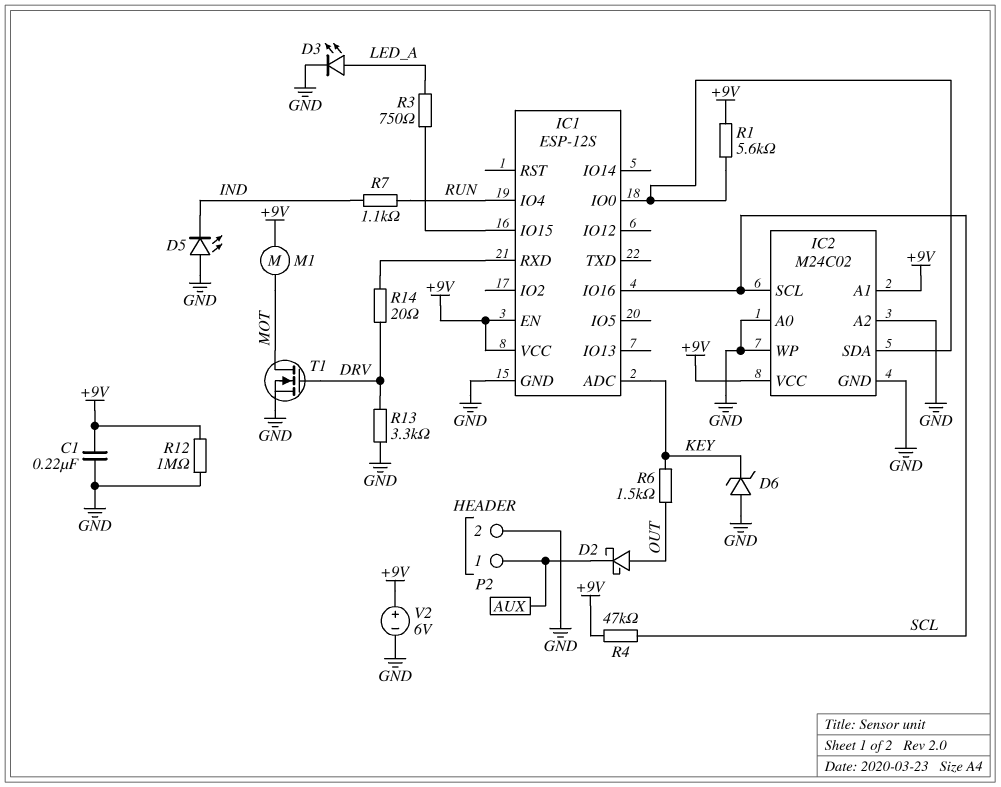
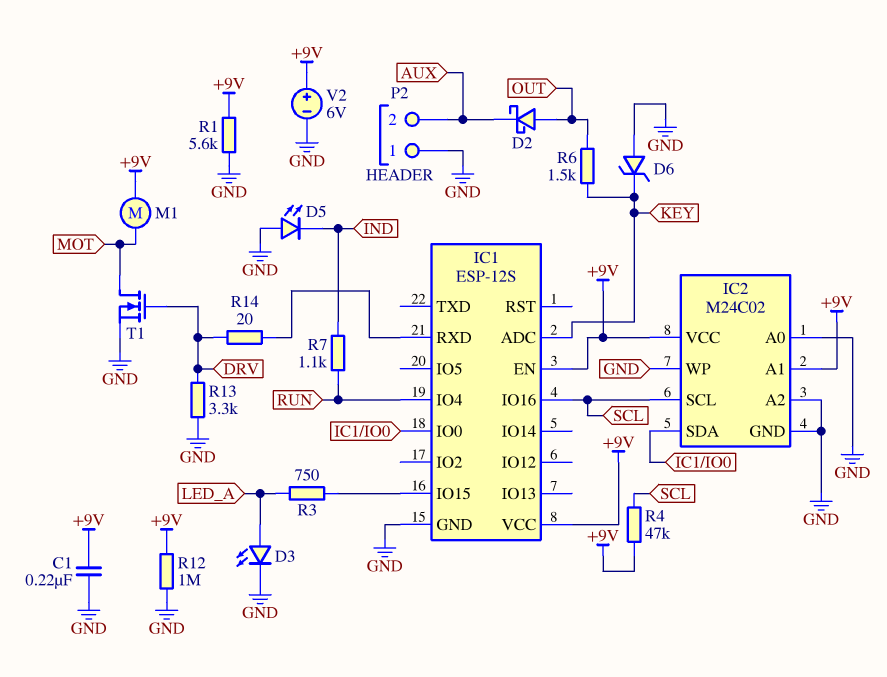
P2 pin 1: AUX -> GND
P2 pin 2: GND -> AUX
R1: 5.6k (+9V, IC1/IO0) -> 5.6k (+9V, GND)

